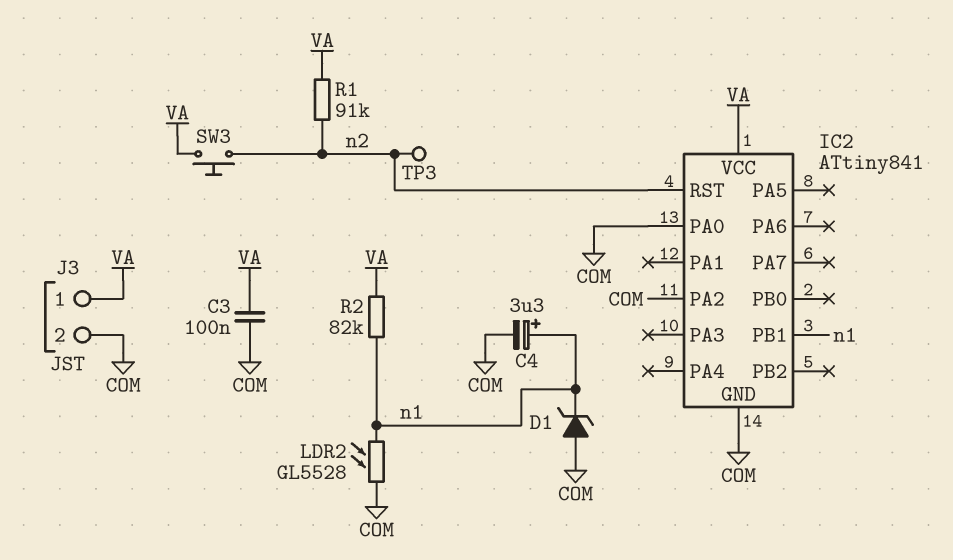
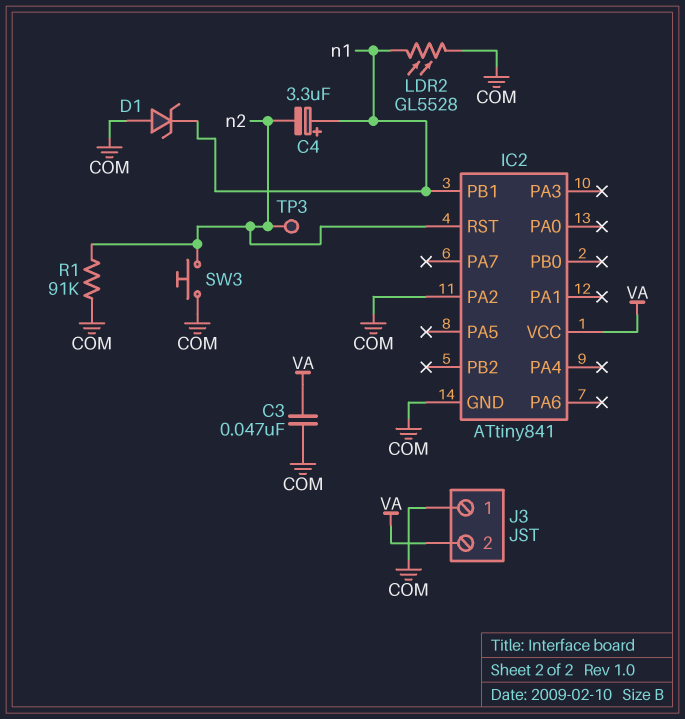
C3: 100nF (COM, VA) -> 47nF (COM, VA)
C4: 3.3uF (plus n1, minus COM) -> 3.3uF (plus n1, minus n2)
IC2 pin PA0: COM -> none
J3 pin 1: VA -> COM
J3 pin 2: COM -> VA
R1: 91k (VA, n2) -> 91k (COM, n2)
R2: 82k (VA, n1) -> none
SW3: button (VA, n2) -> button (COM, n2)

